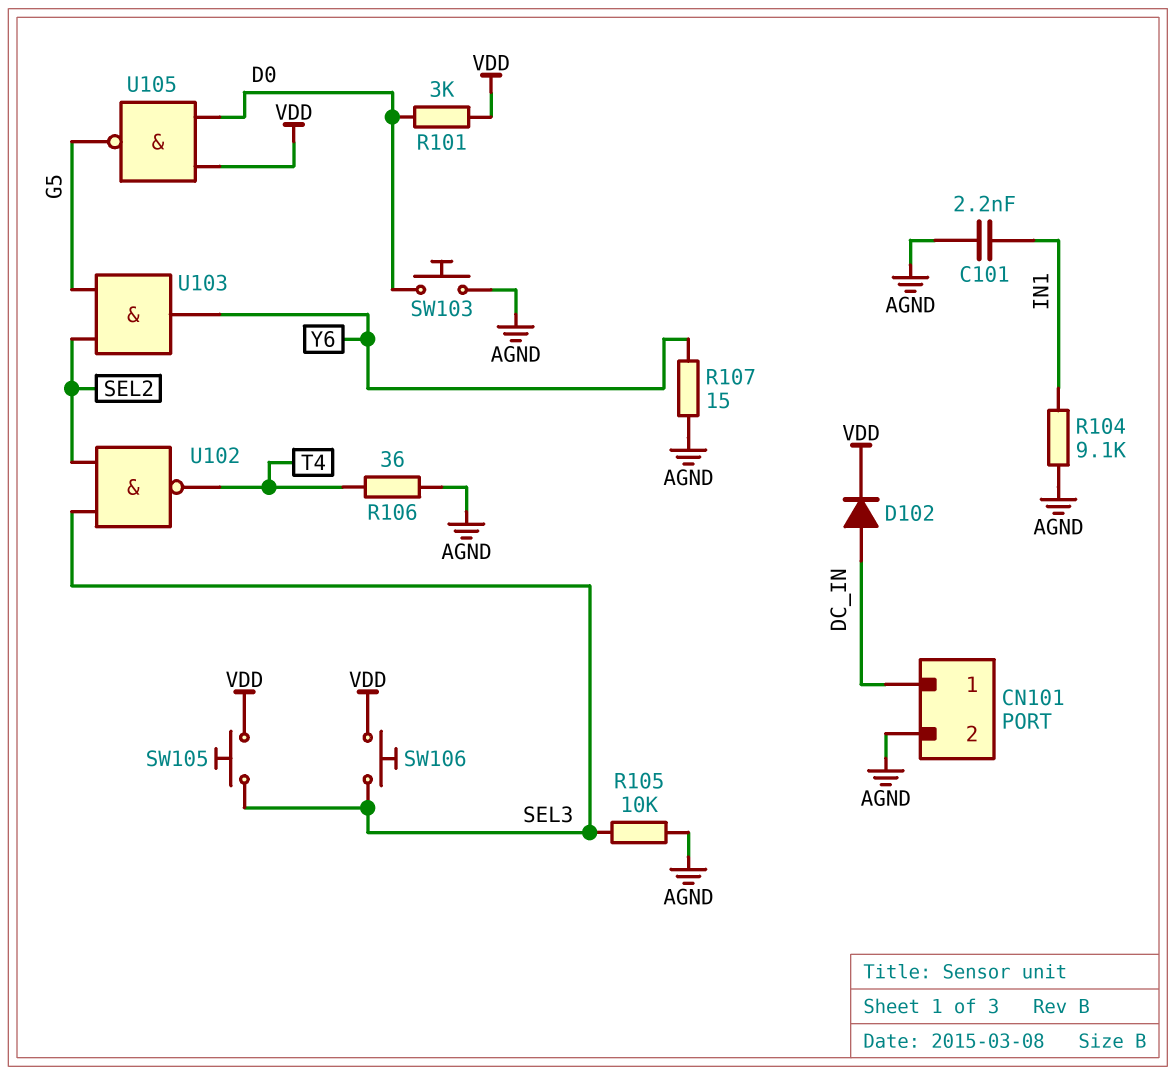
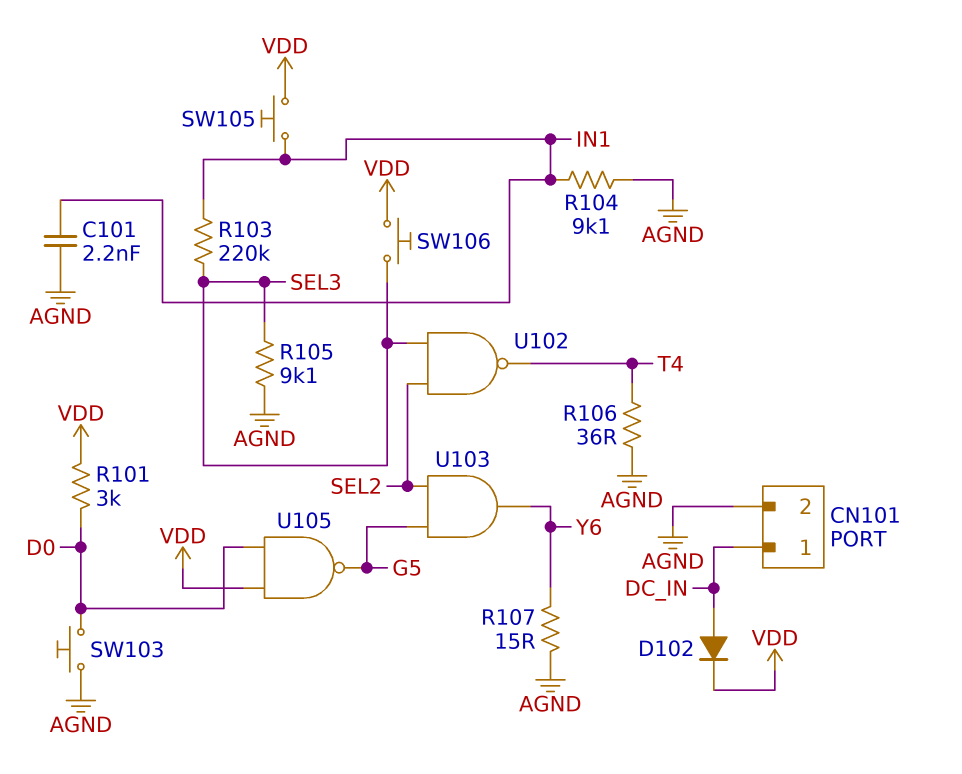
R103: none -> 220k (IN1, SEL3)
R105: 10k (AGND, SEL3) -> 9.1k (AGND, SEL3)
SW105: button (SEL3, VDD) -> button (IN1, VDD)

